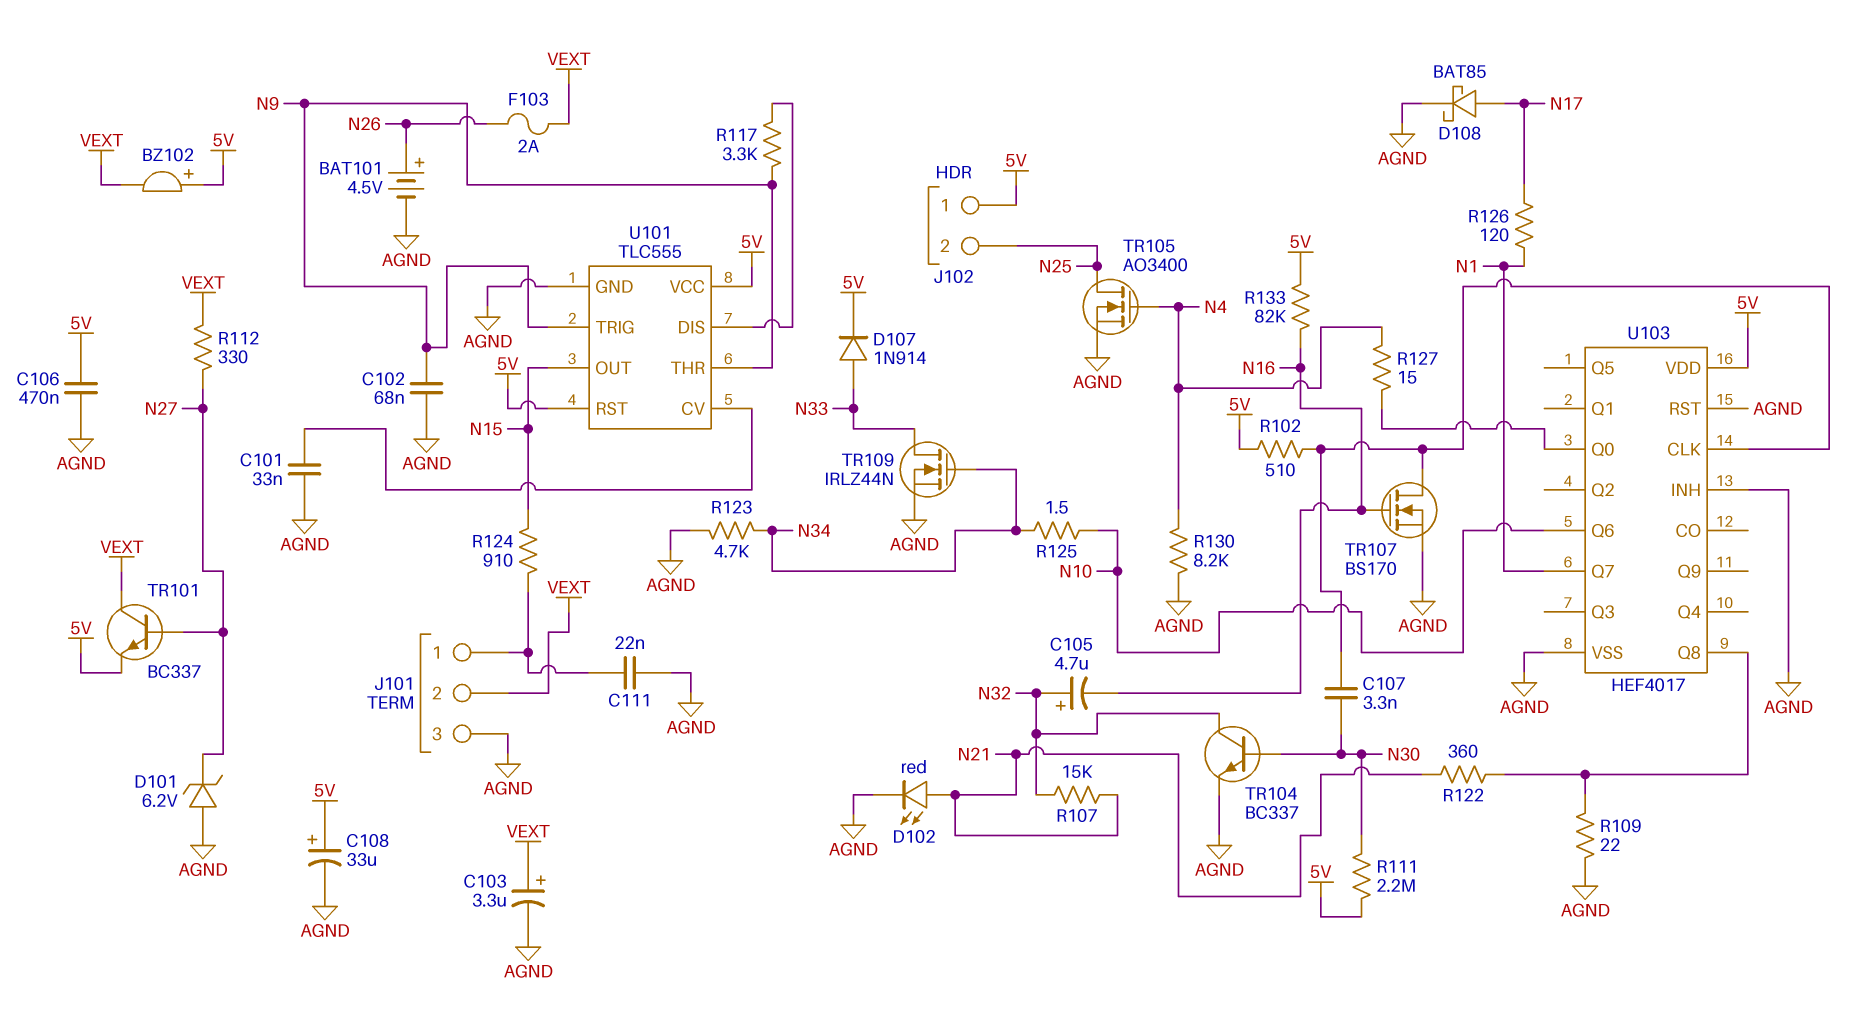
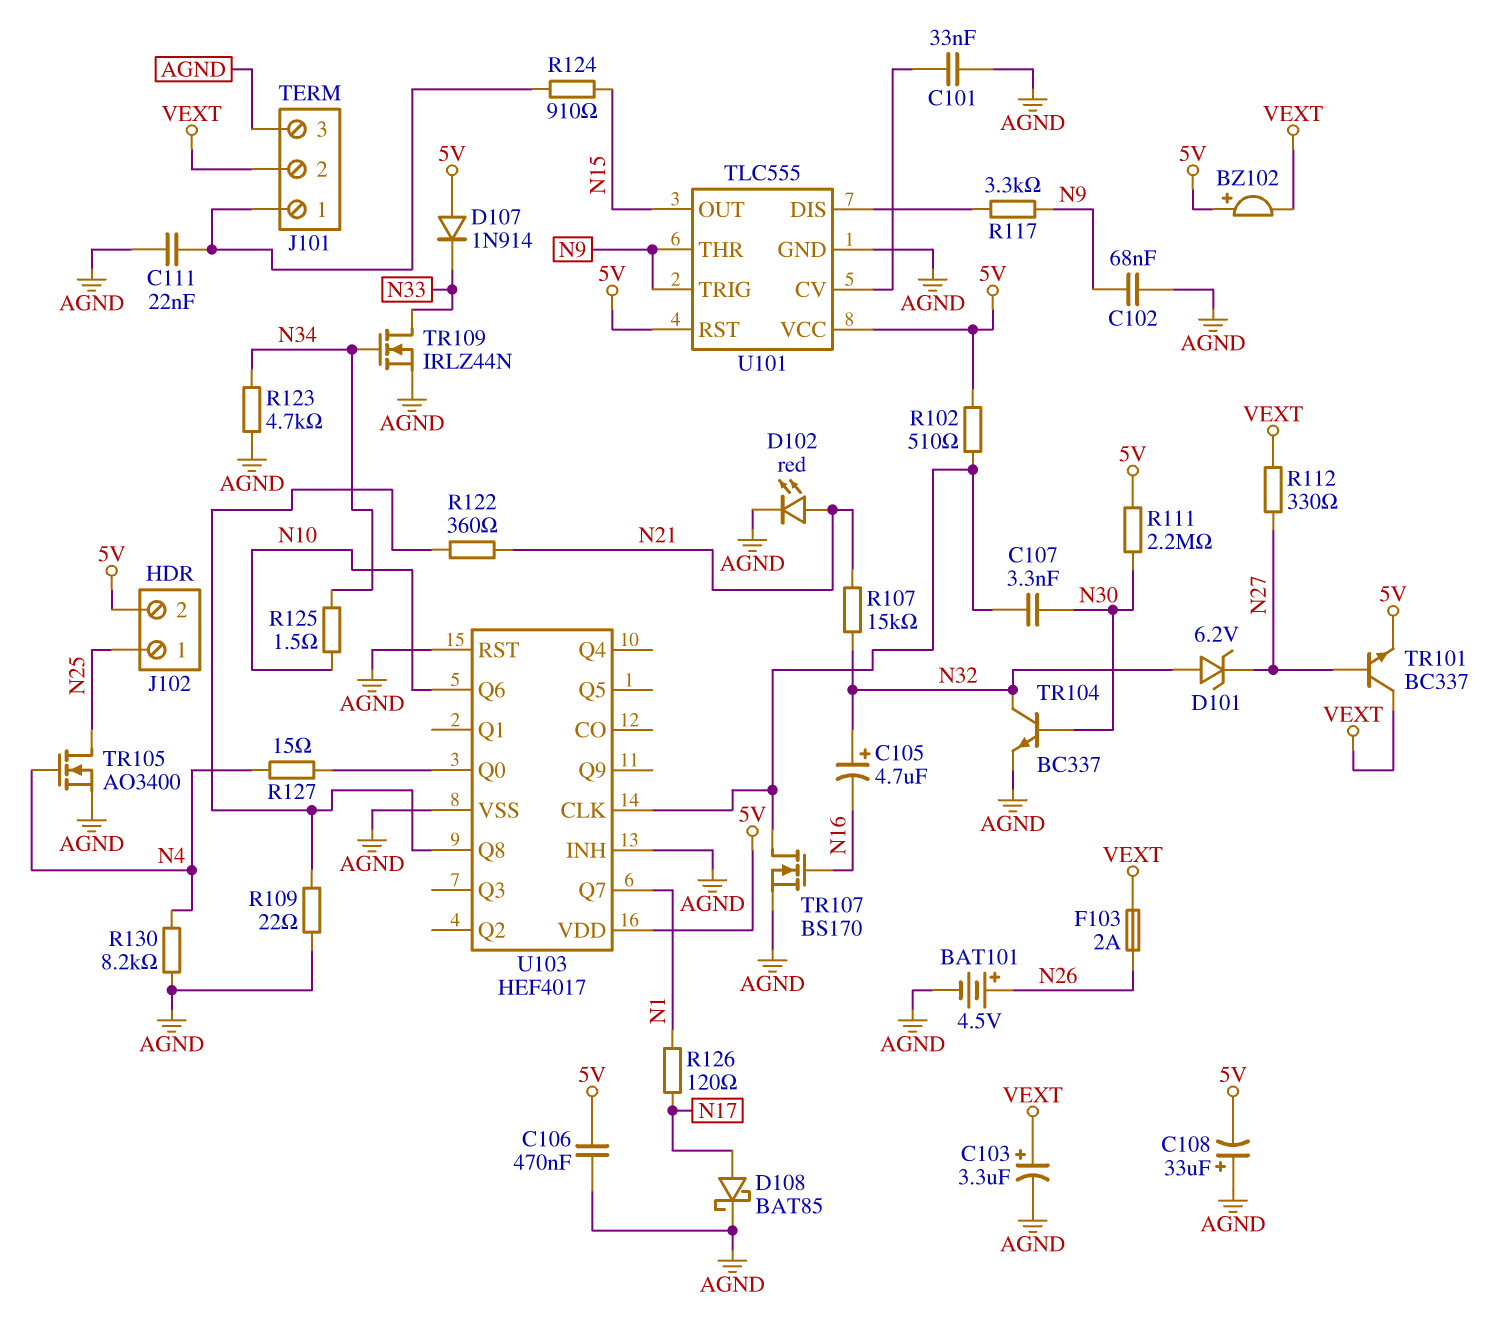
C108: 33uF (plus 5V, minus AGND) -> 33uF (plus AGND, minus 5V)
D101: zener 6.2V (A AGND, K N27) -> zener 6.2V (A N32, K N27)
D107: diode 1N914 (A N33, K 5V) -> diode 1N914 (A 5V, K N33)
J102 pin 1: 5V -> N25
J102 pin 2: N25 -> 5V
R133: 82k (5V, N16) -> none

